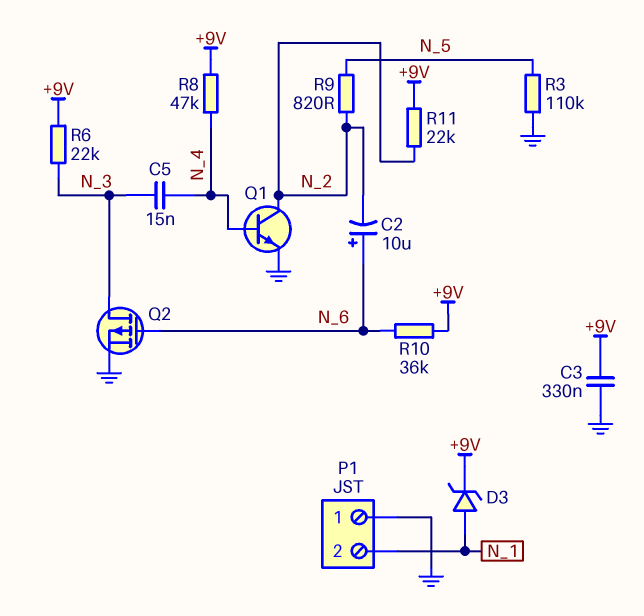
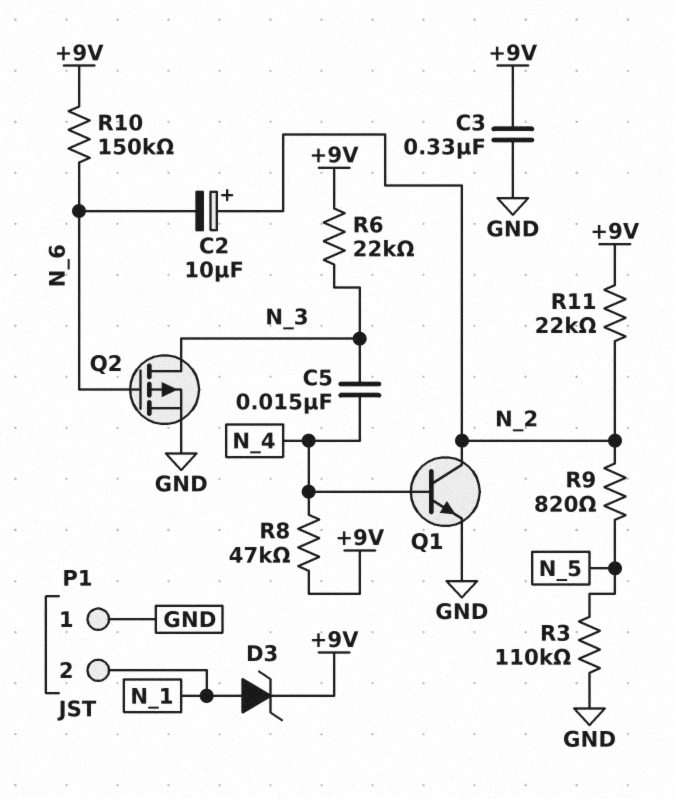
C2: 10uF (plus N_6, minus N_2) -> 10uF (plus N_2, minus N_6)
R10: 36k (+9V, N_6) -> 150k (+9V, N_6)

